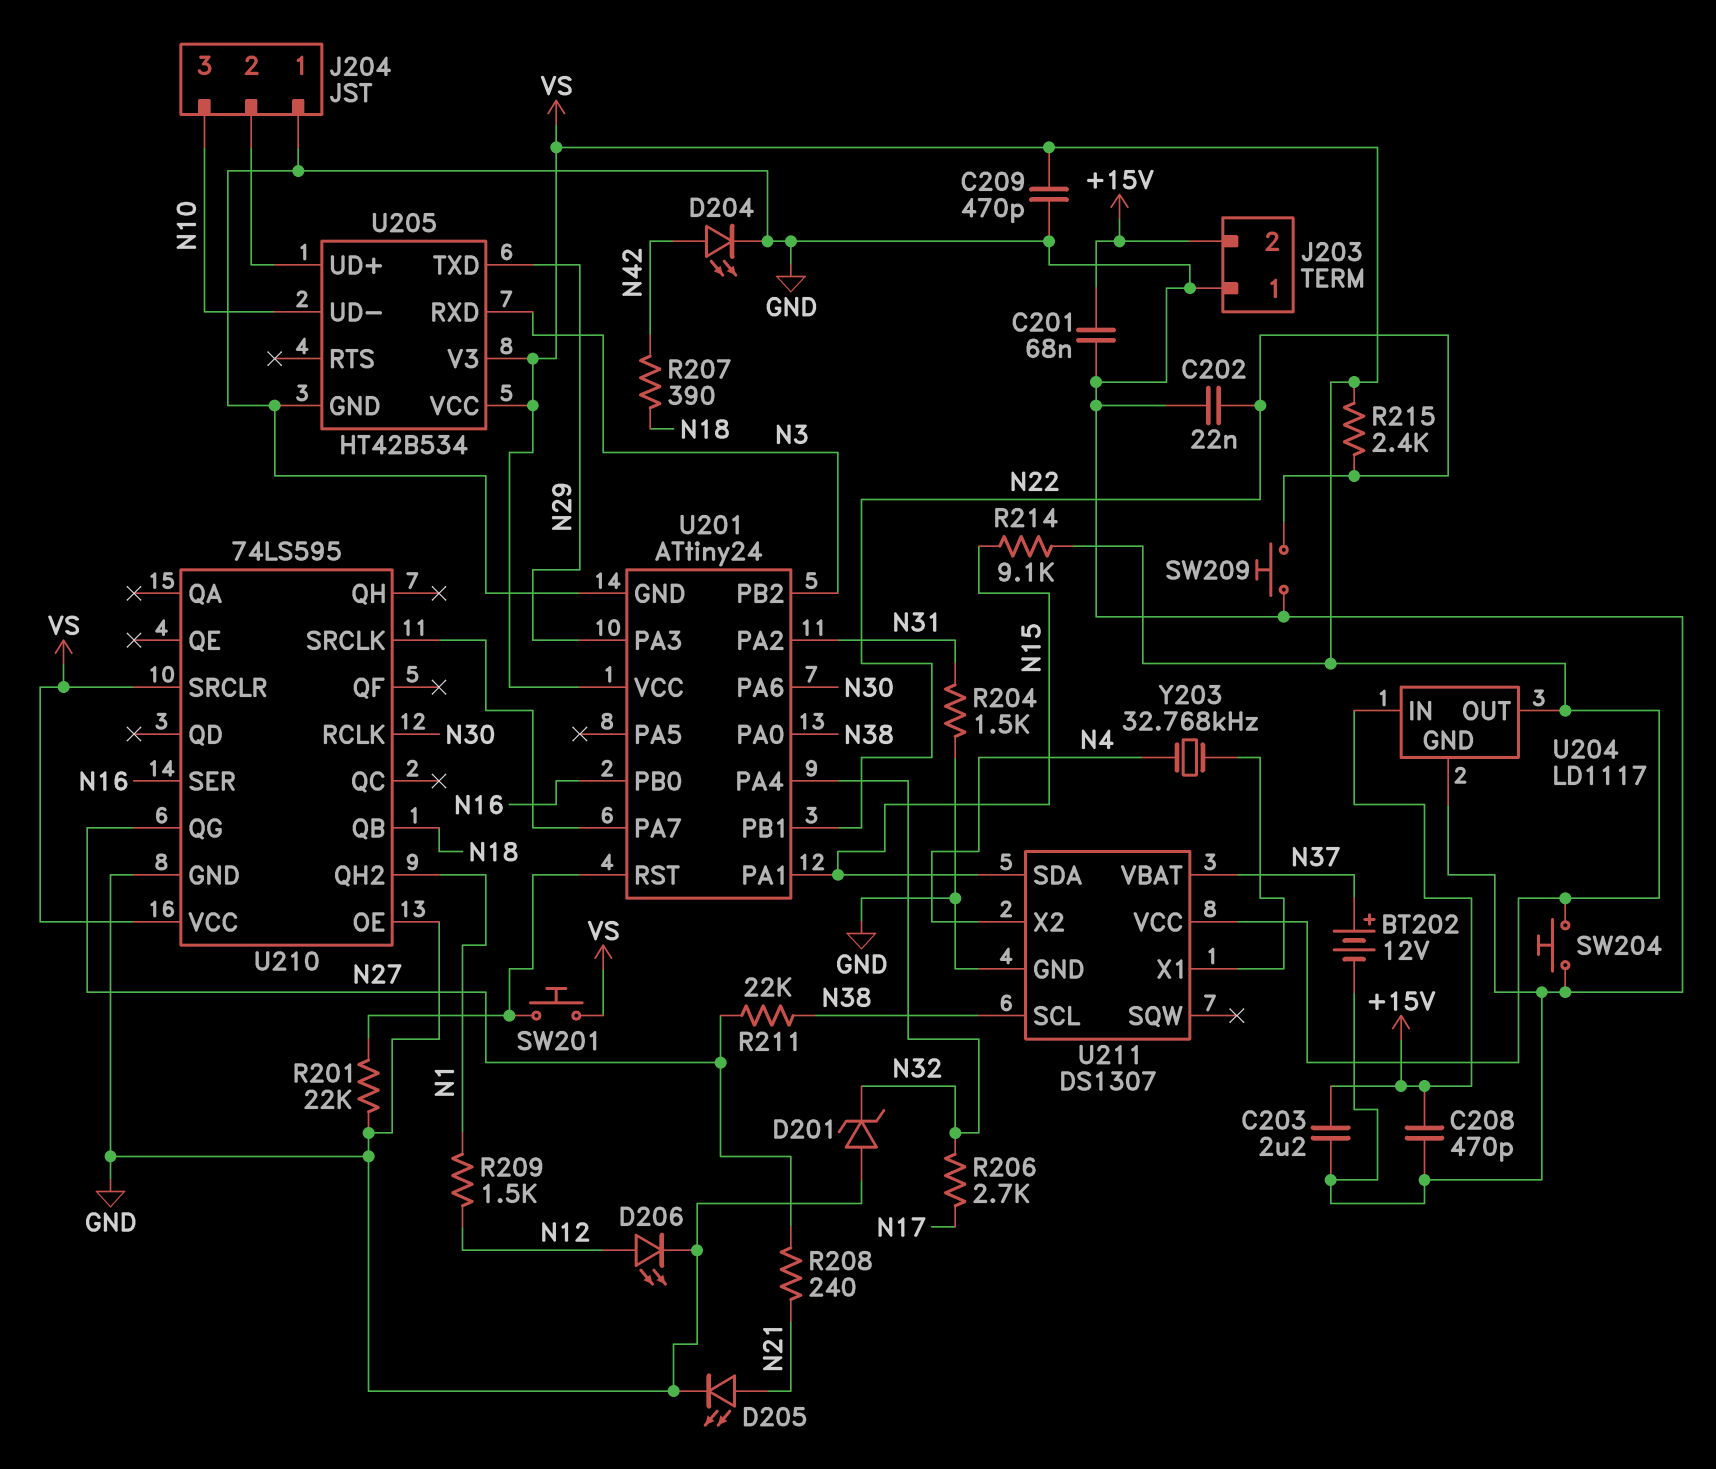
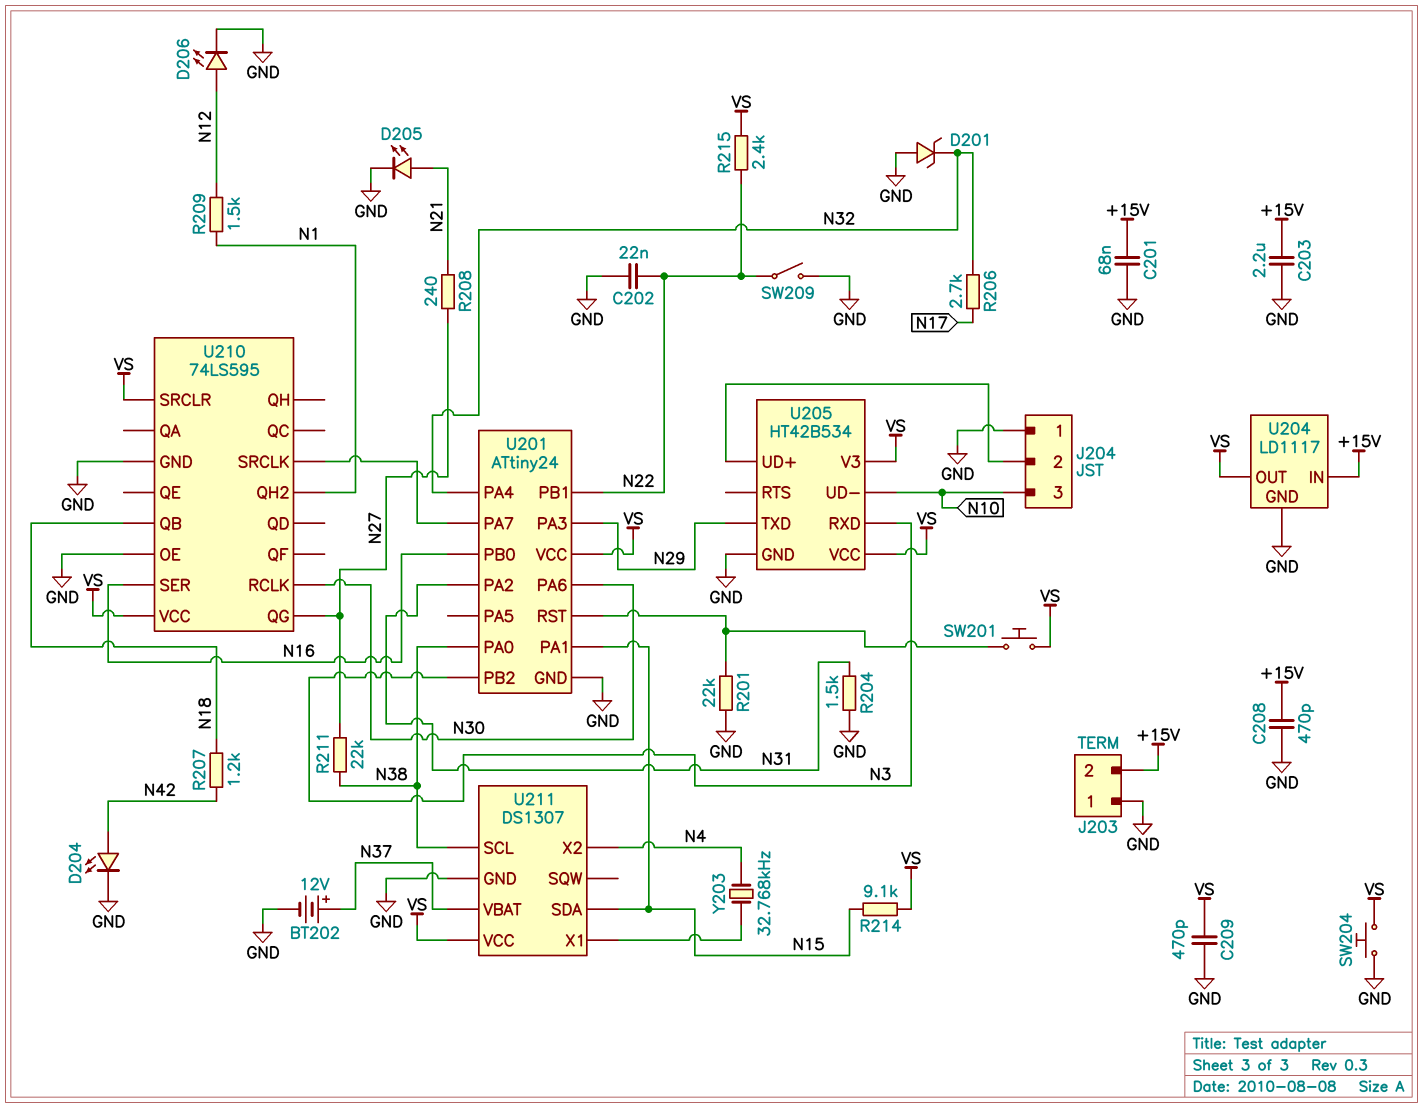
R207: 390 (N18, N42) -> 1.2k (N18, N42)
SW209: button (GND, N22) -> switch (GND, N22)

